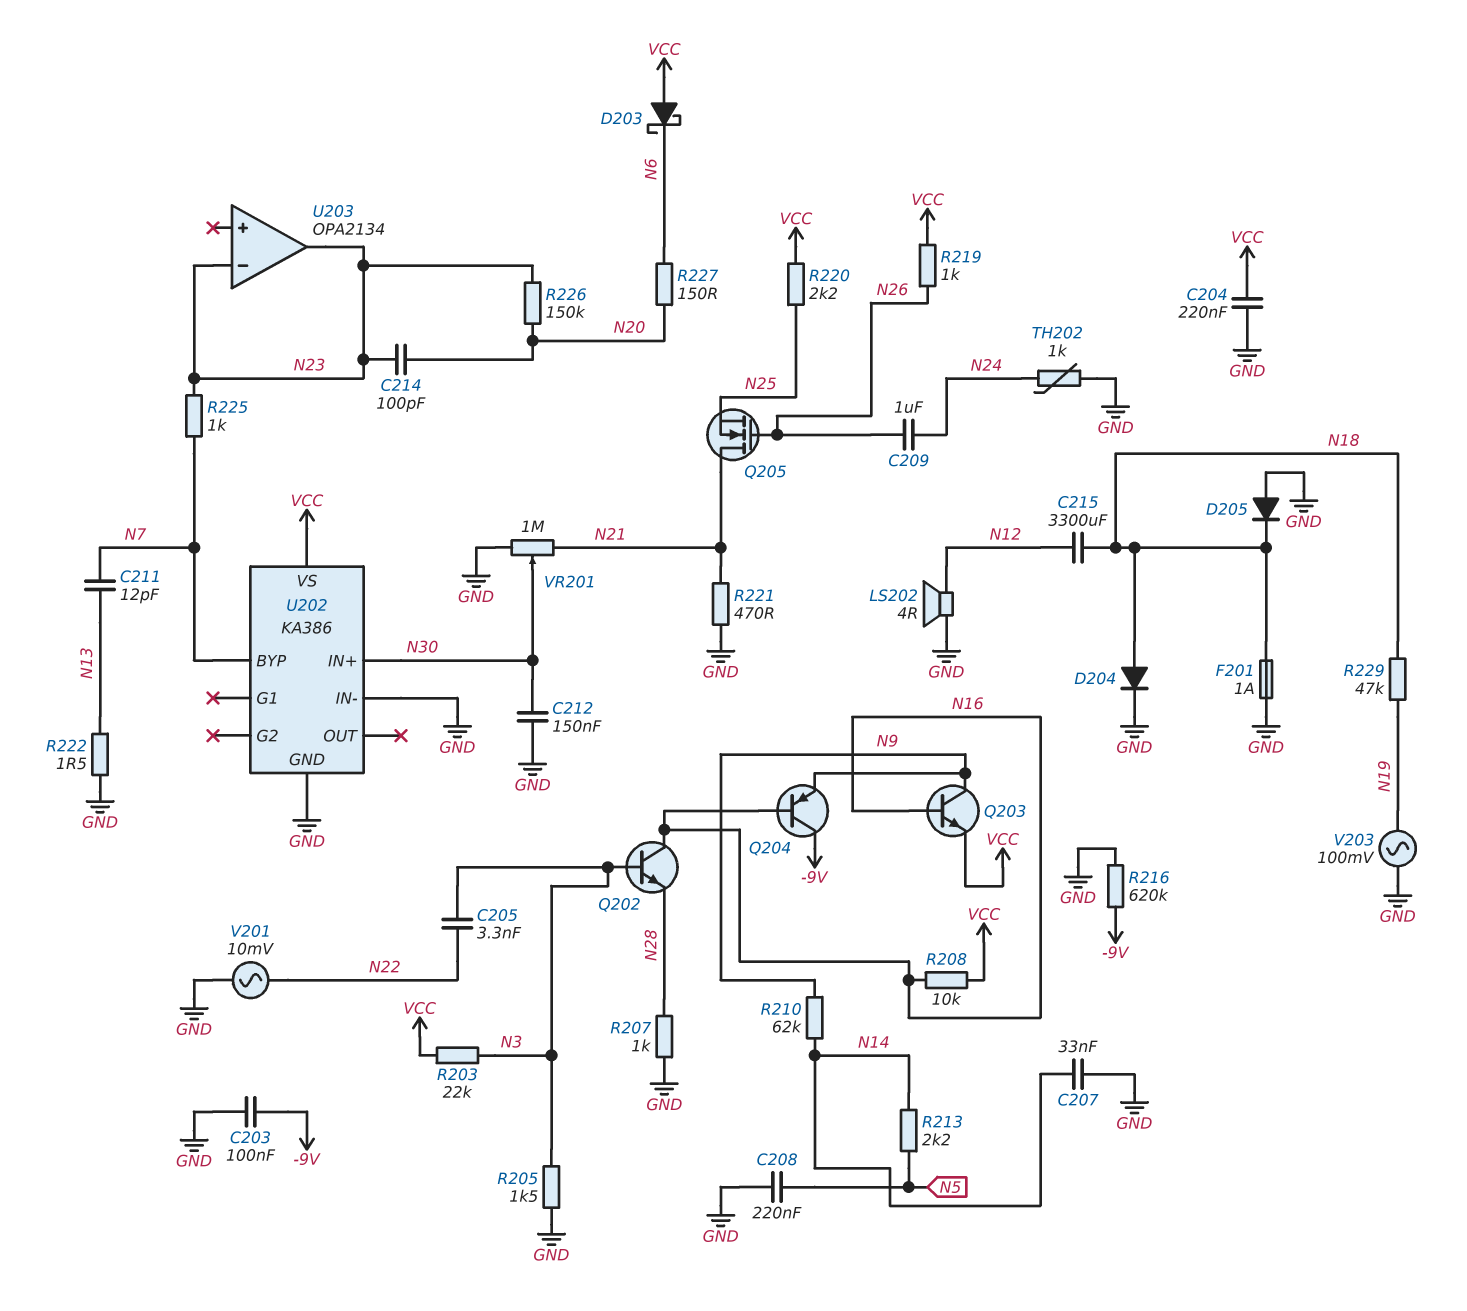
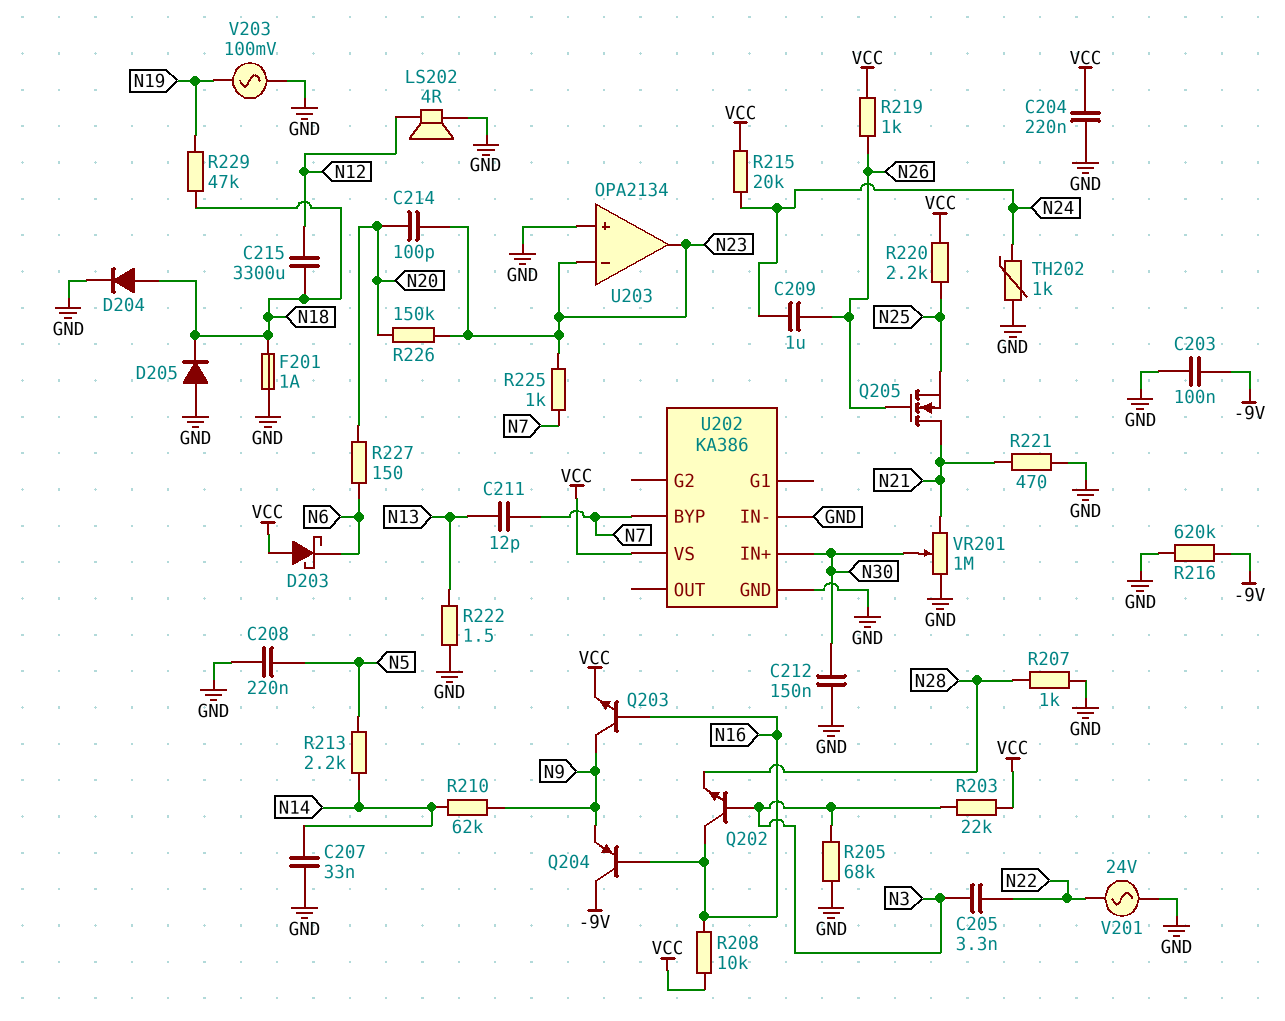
R205: 1.5k (GND, N3) -> 68k (GND, N3)
R215: none -> 20k (N24, VCC)
U203 pin in+: none -> GND
V201: AC 10mV (GND, N22) -> AC 24V (GND, N22)

